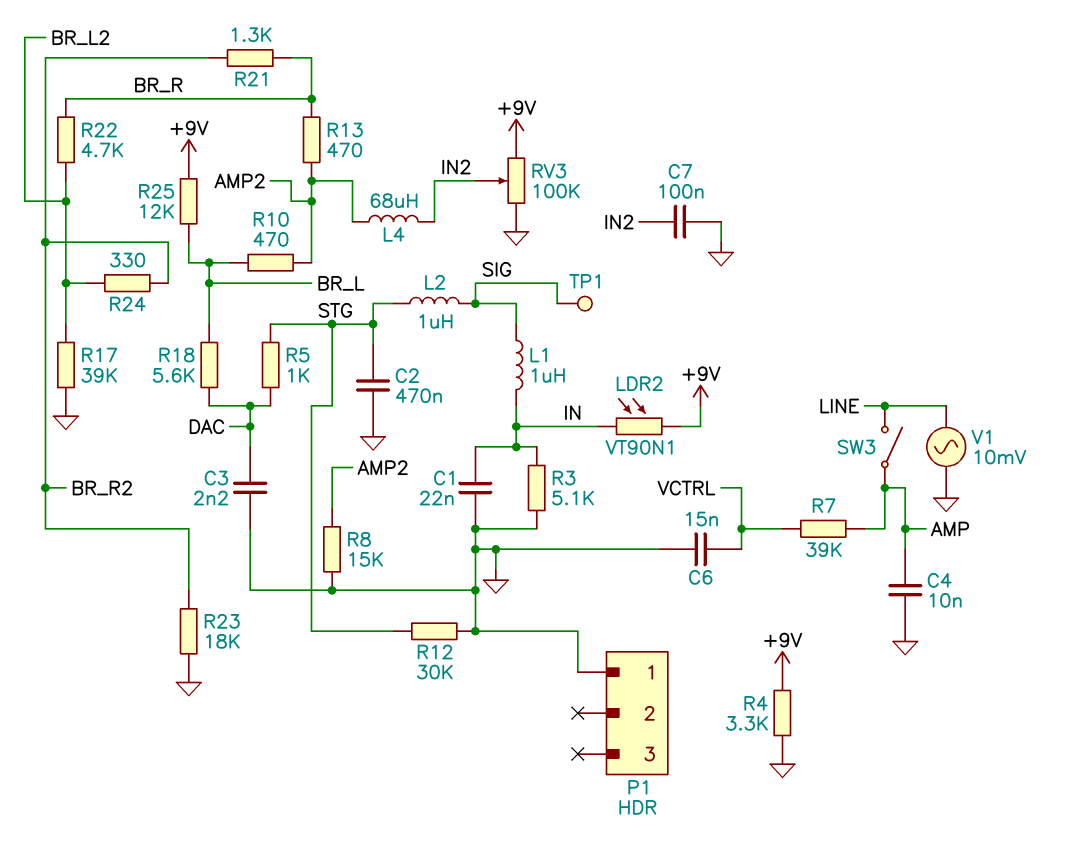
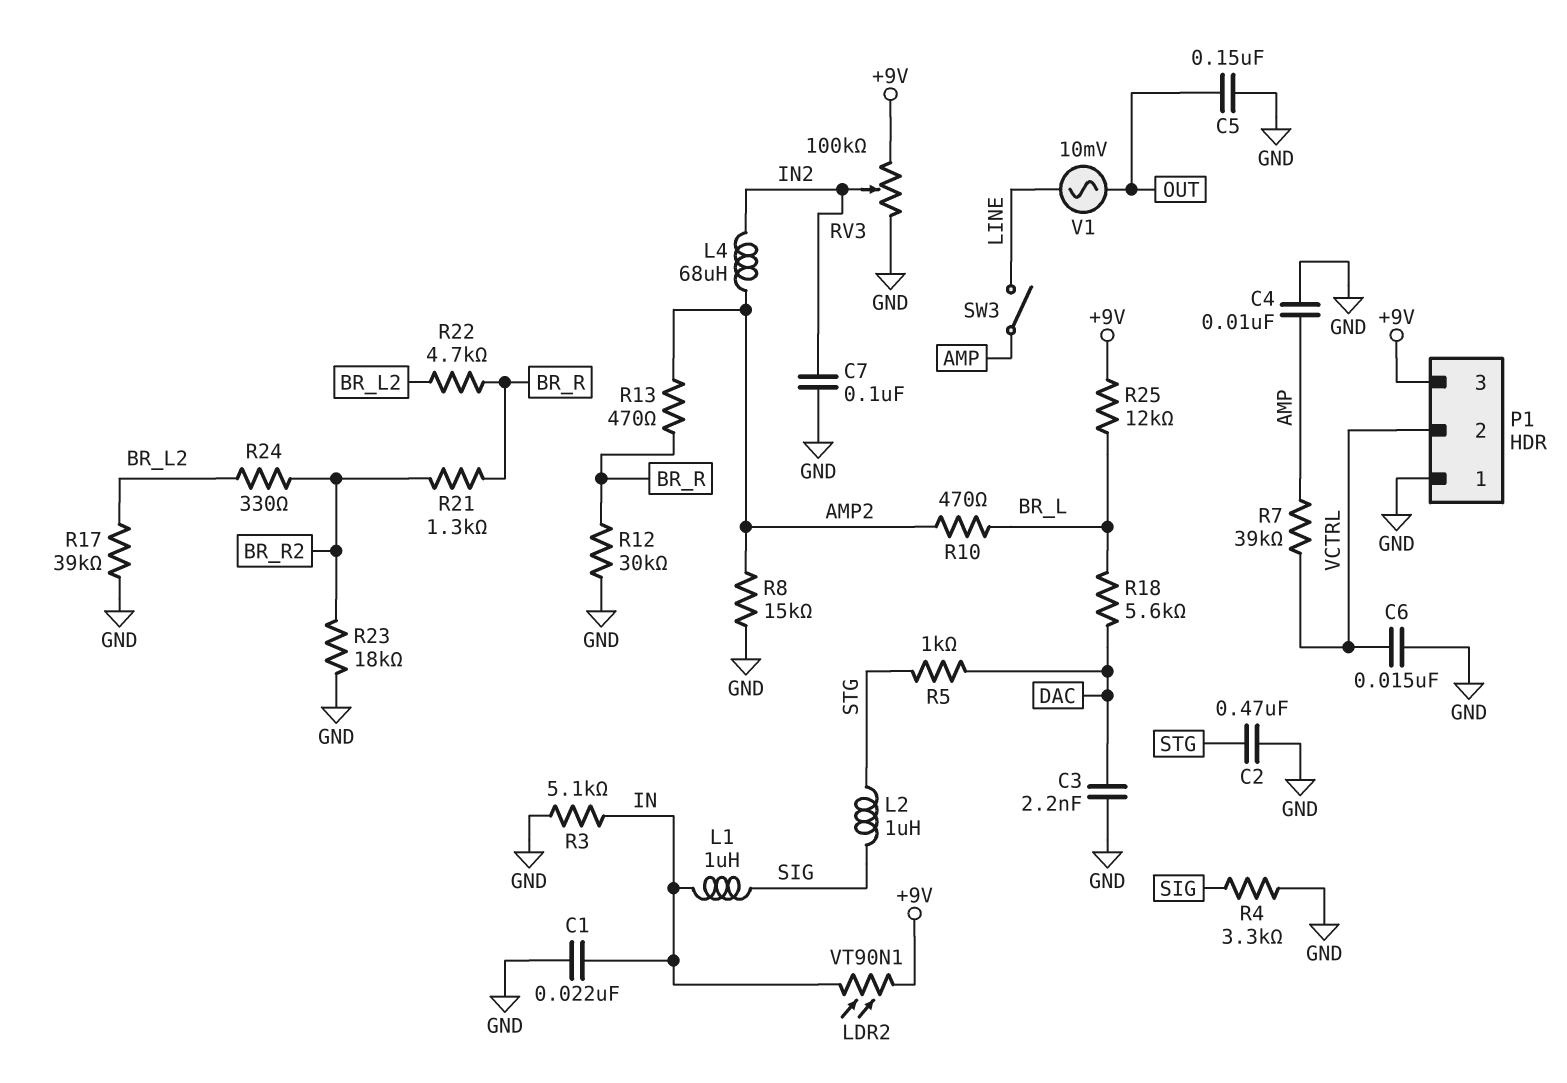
C5: none -> 150nF (GND, OUT)
P1 pin 2: none -> VCTRL
P1 pin 3: none -> +9V
R4: 3.3k (+9V, GND) -> 3.3k (GND, SIG)
R12: 30k (GND, STG) -> 30k (BR_R, GND)
TP1: test point (SIG) -> none
V1: AC 10mV (GND, LINE) -> AC 10mV (LINE, OUT)

